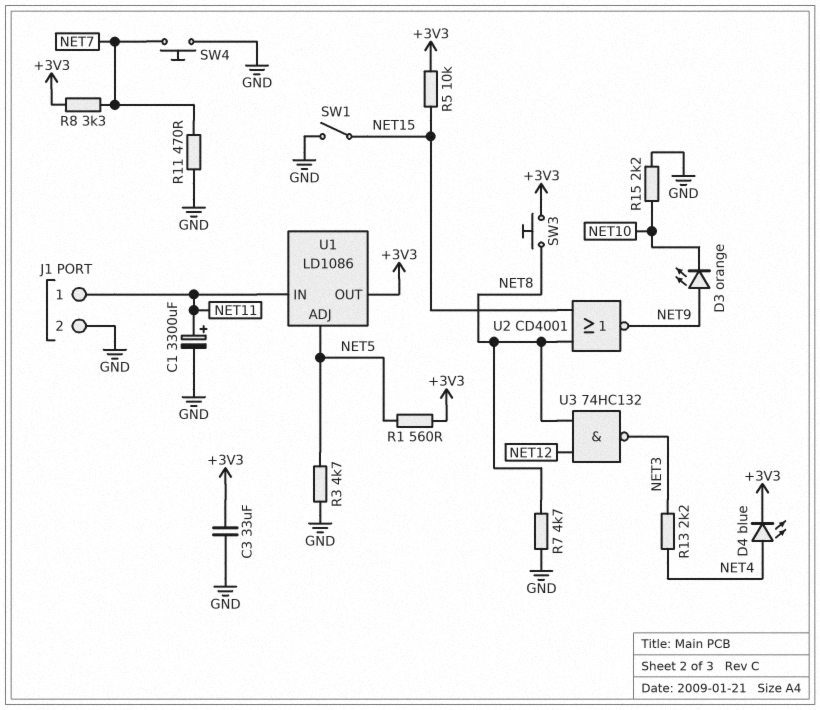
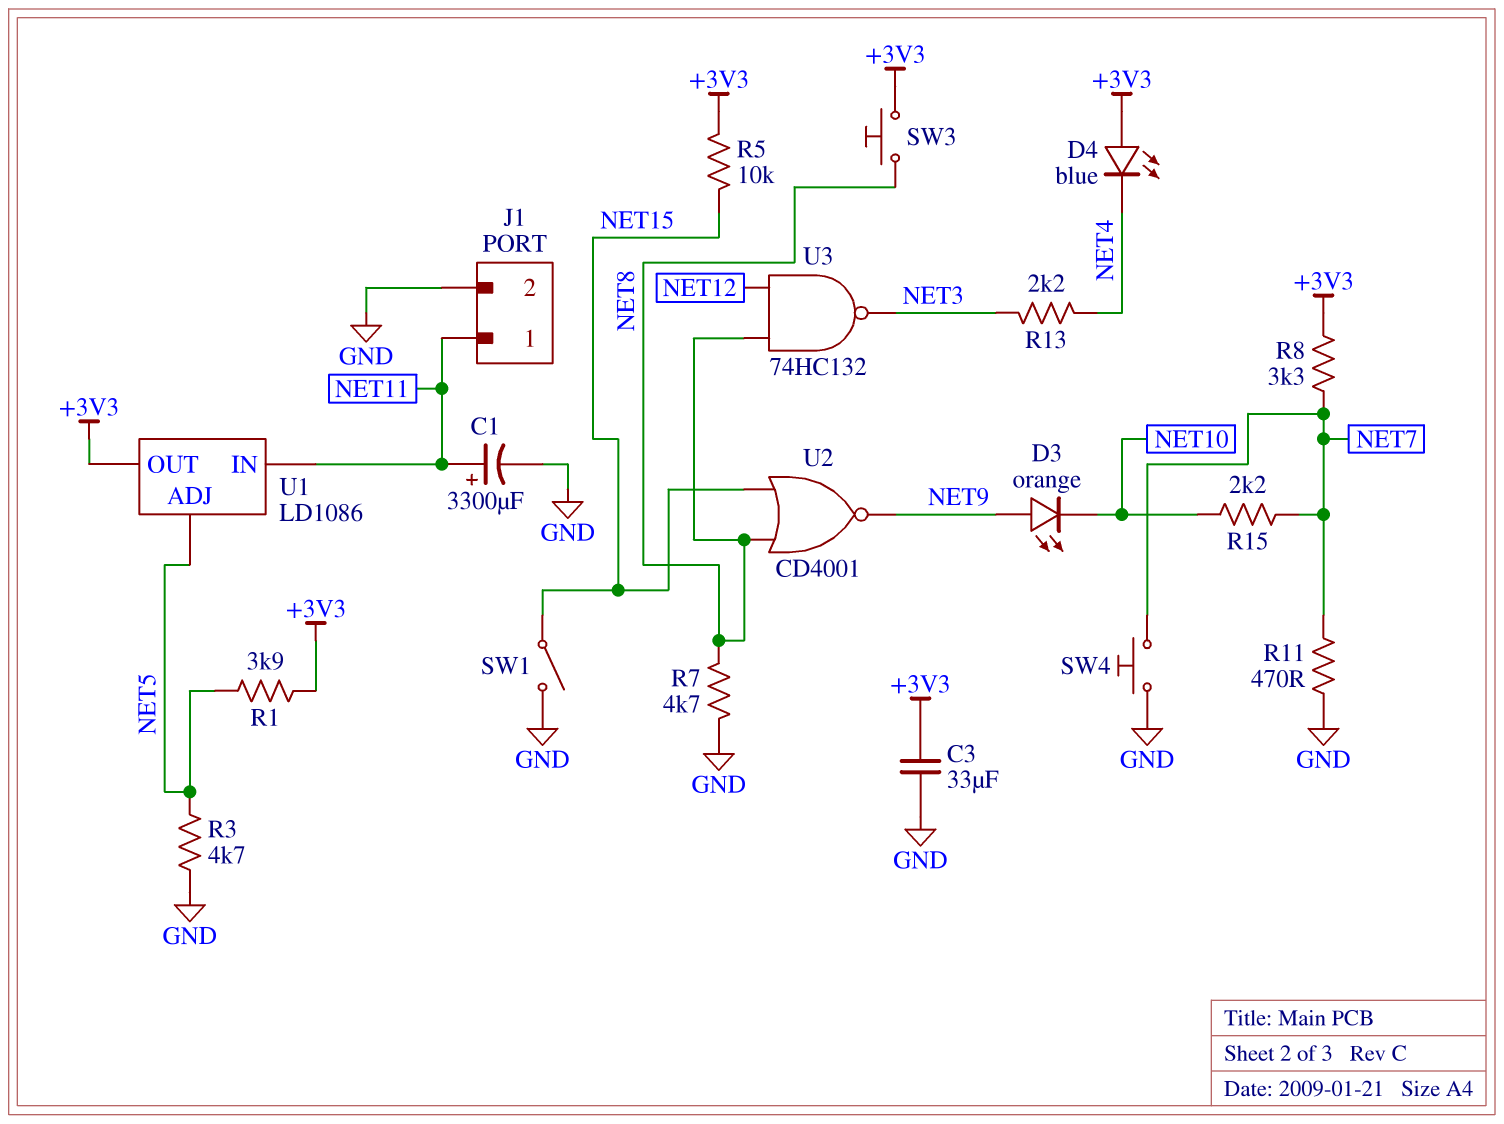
D4: LED blue (A NET4, K +3V3) -> LED blue (A +3V3, K NET4)
R1: 560 (+3V3, NET5) -> 3.9k (+3V3, NET5)
R15: 2.2k (GND, NET10) -> 2.2k (NET7, NET10)

